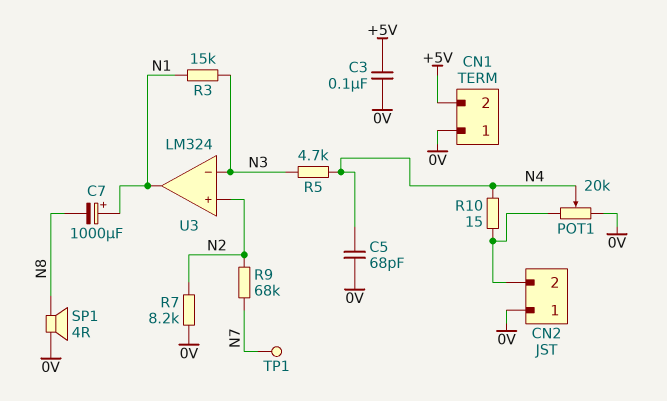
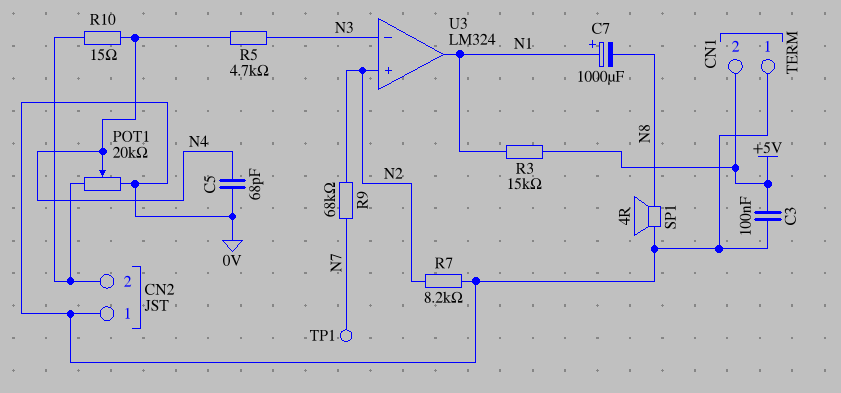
R3: 15k (N1, N3) -> 15k (+5V, N1)

